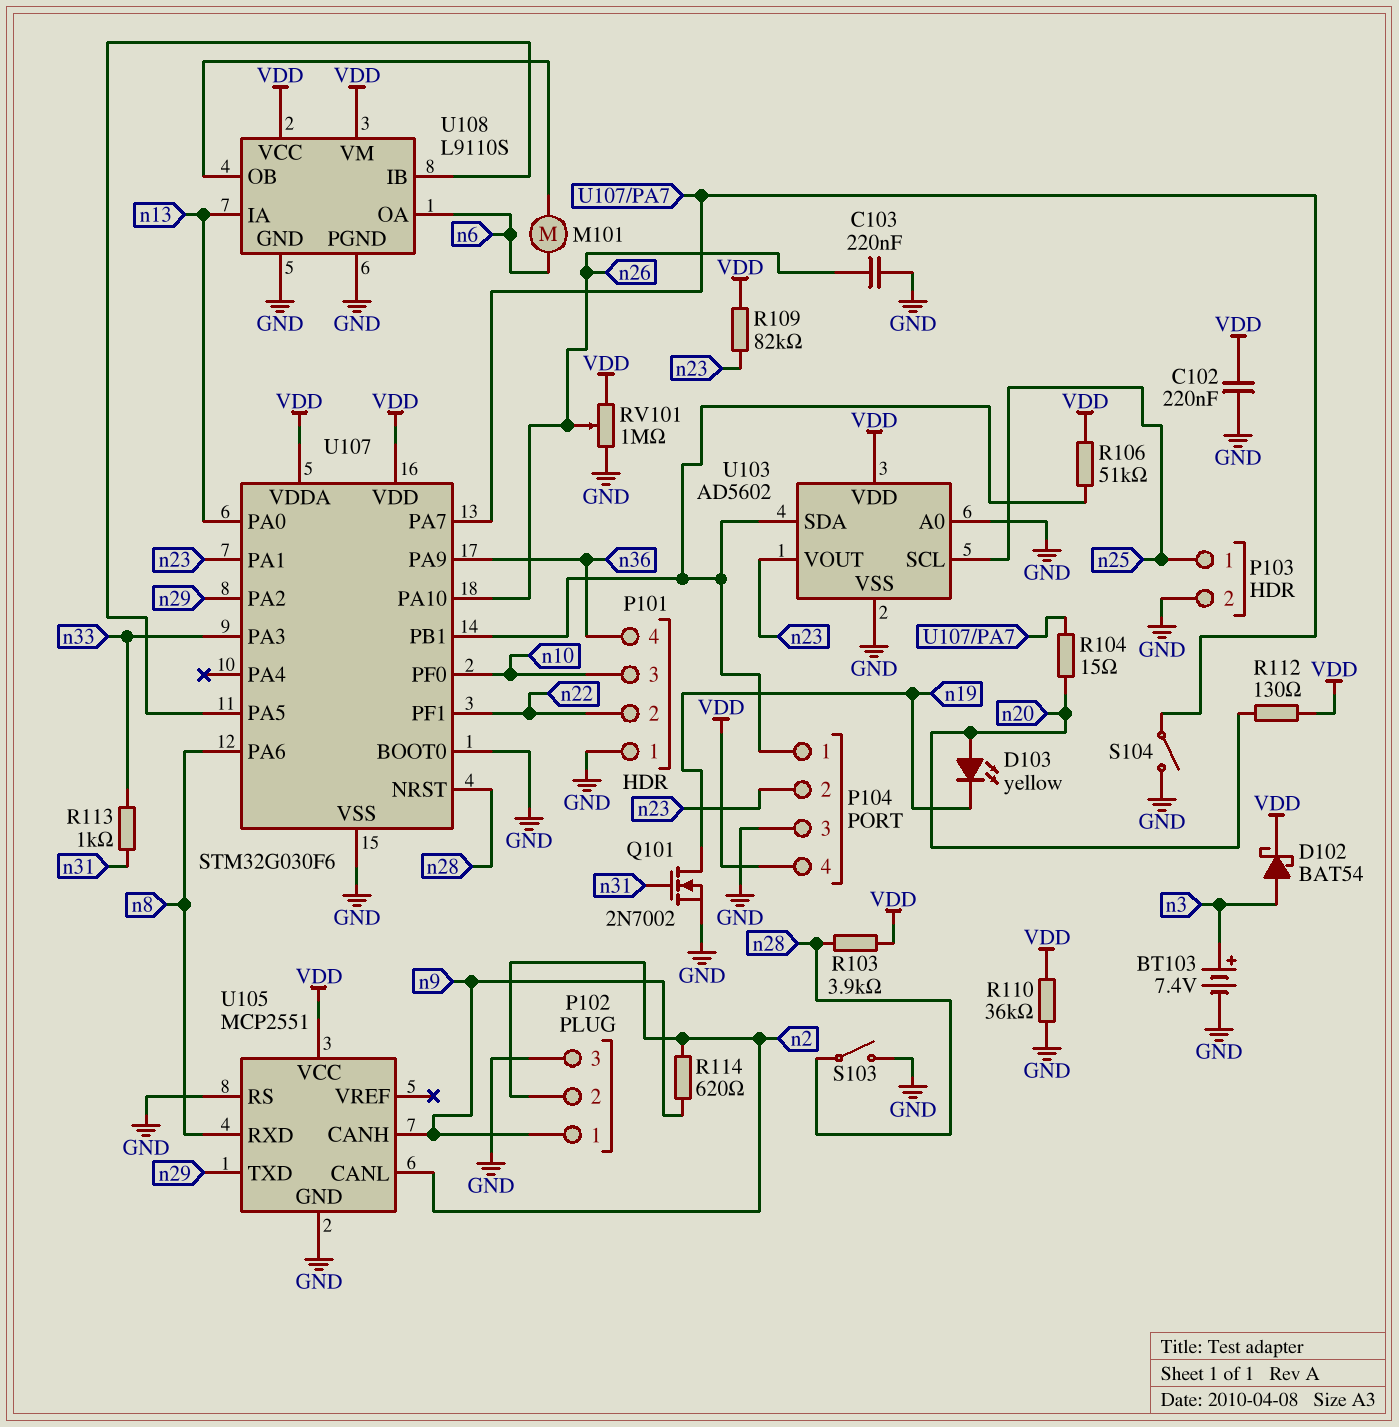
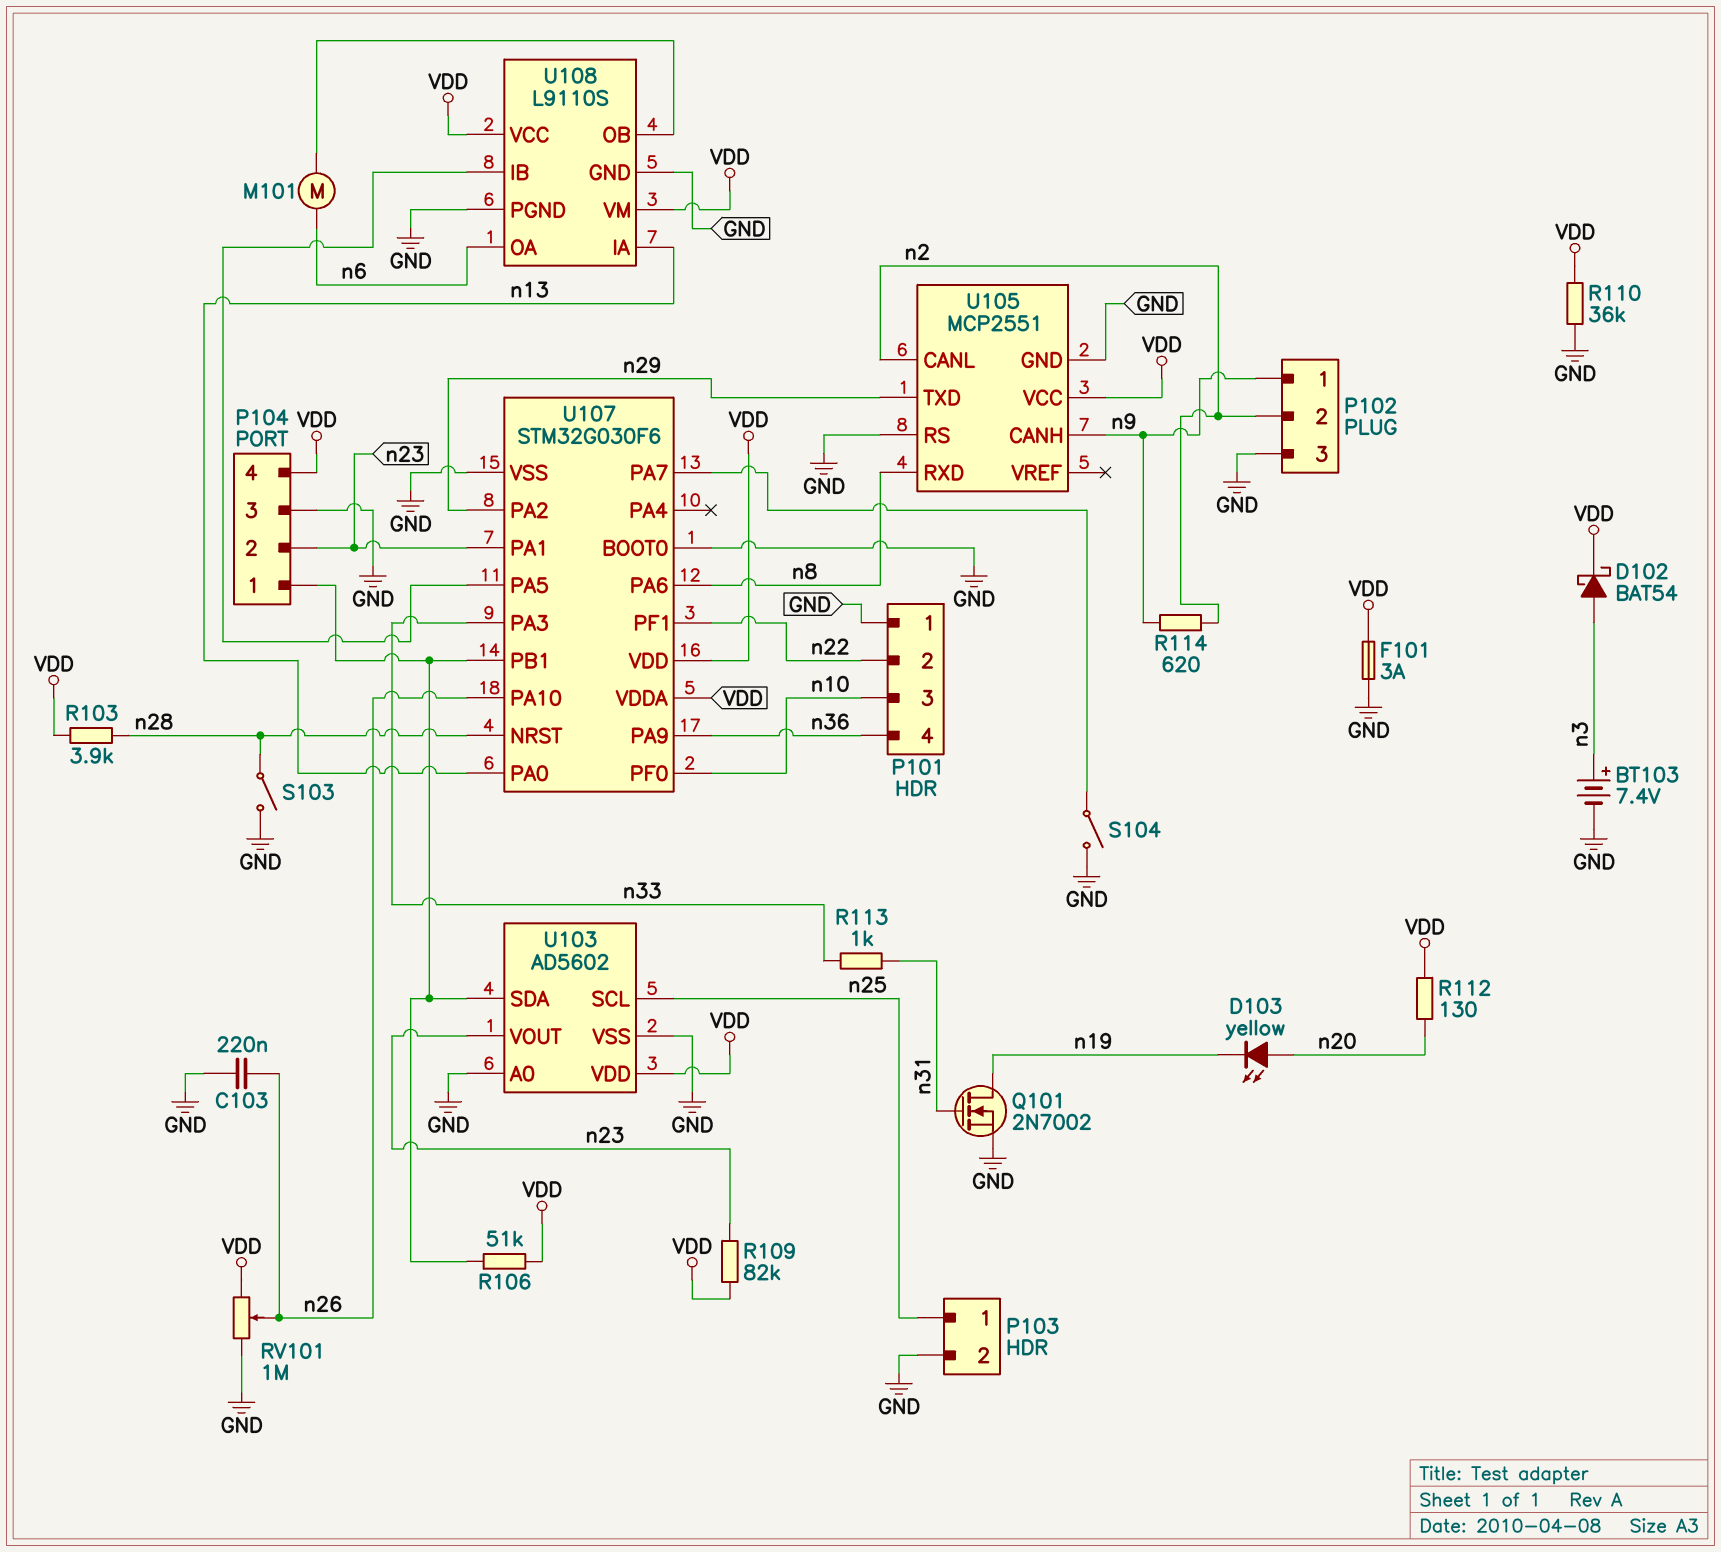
C102: 220nF (GND, VDD) -> none
F101: none -> 3A (GND, VDD)
R104: 15 (U107/PA7, n20) -> none

